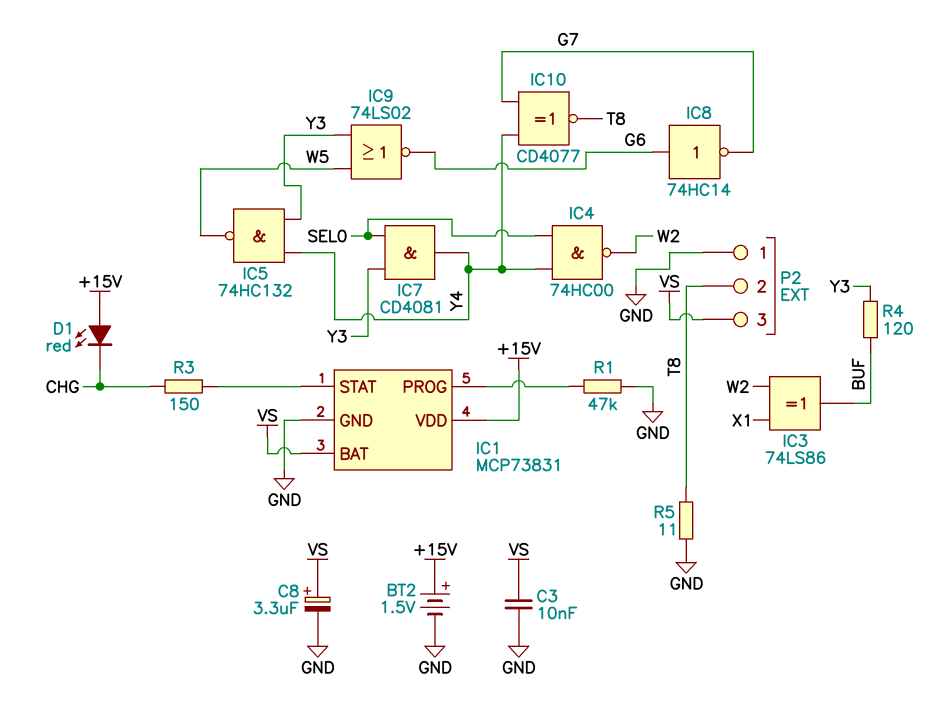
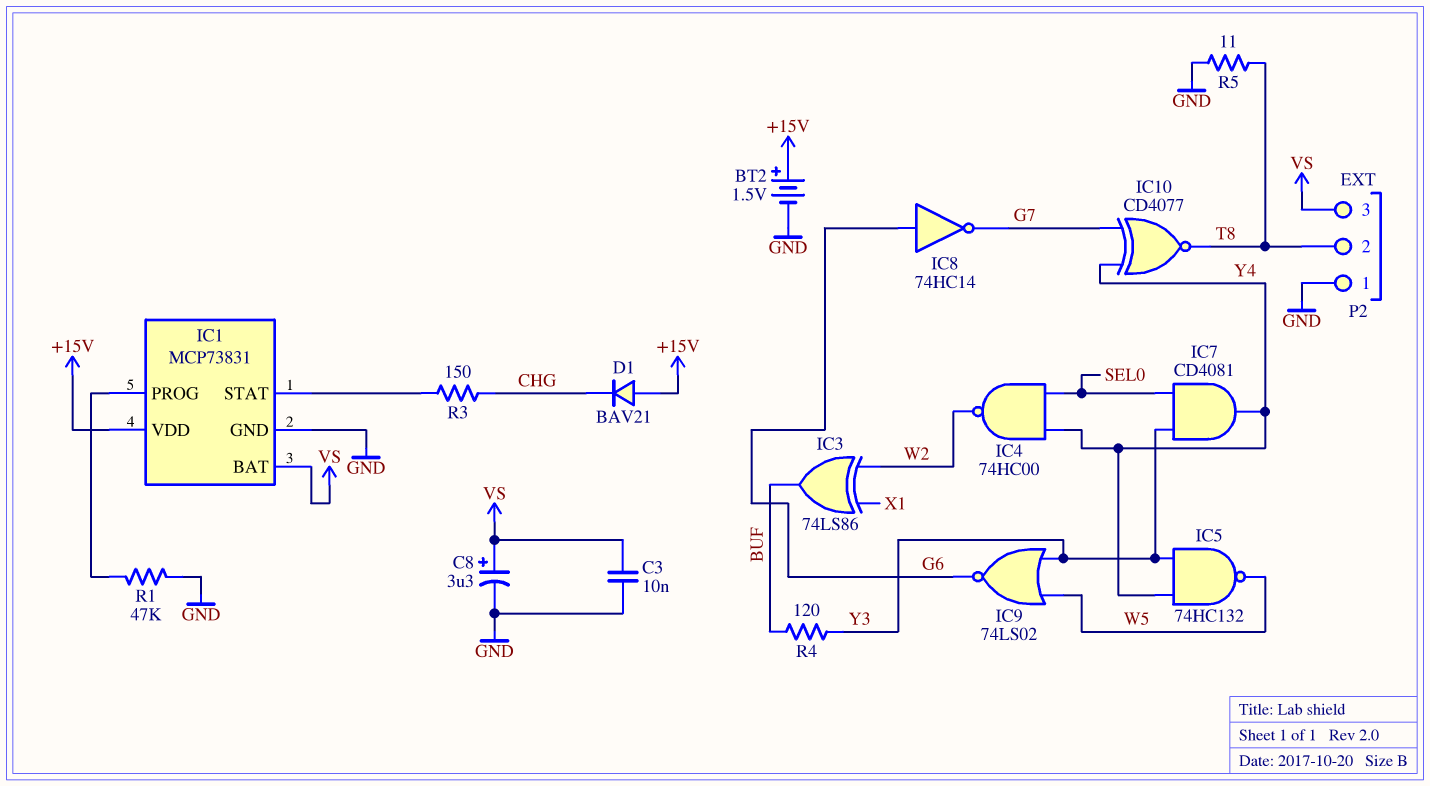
D1: LED red (A +15V, K CHG) -> diode BAV21 (A +15V, K CHG)

